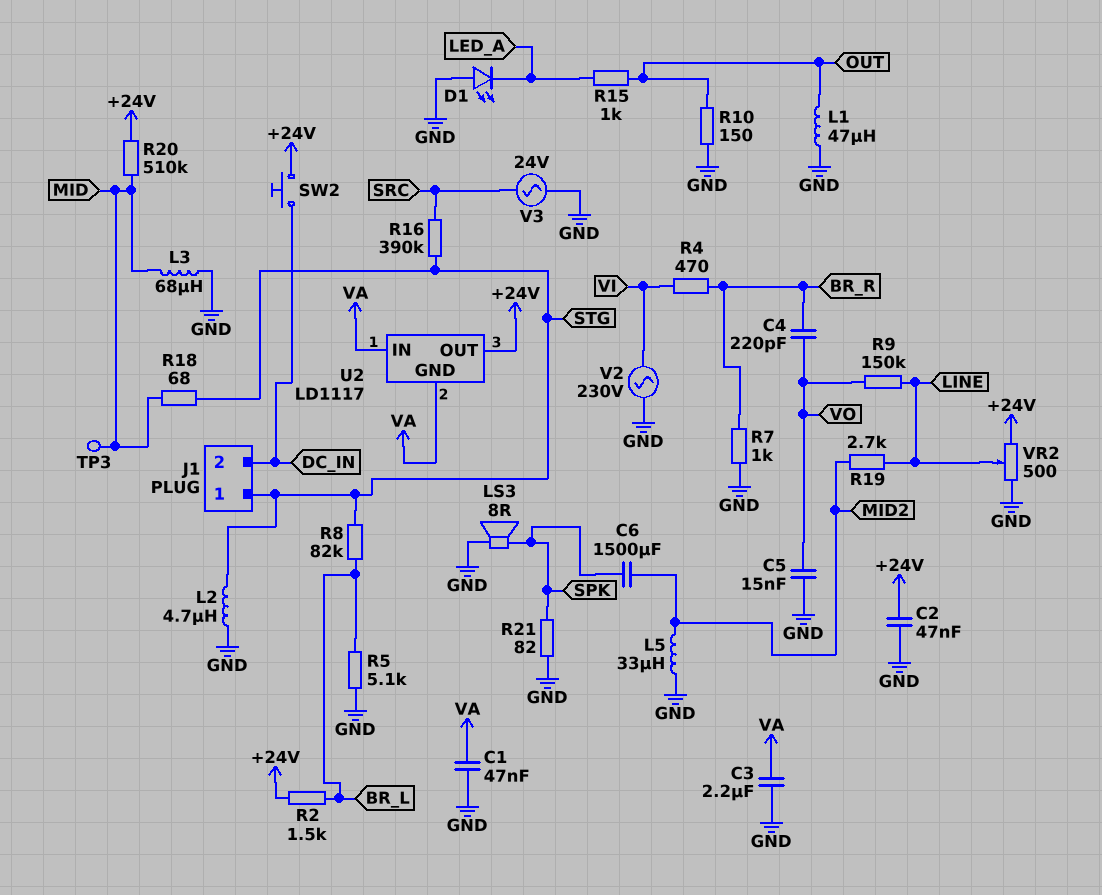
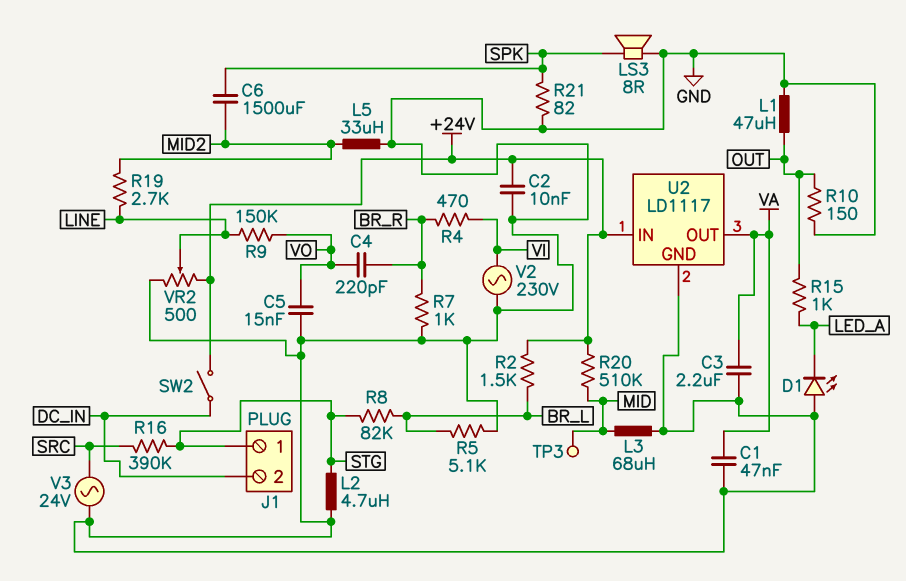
C2: 47nF (+24V, GND) -> 10nF (+24V, GND)
R18: 68 (MID, STG) -> none
SW2: button (+24V, DC_IN) -> switch (+24V, DC_IN)
U2 pin GND: VA -> GND
U2 pin IN: VA -> +24V
U2 pin OUT: +24V -> VA

